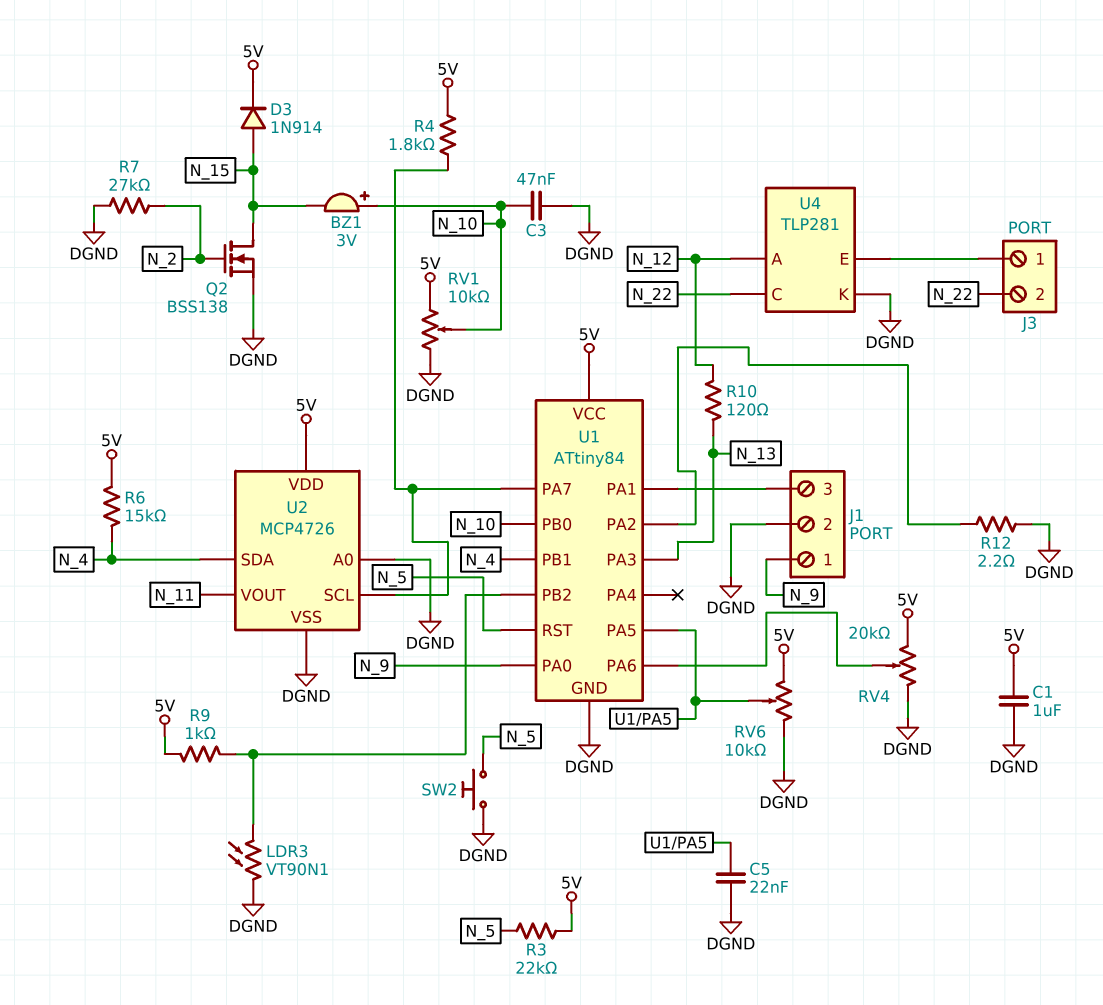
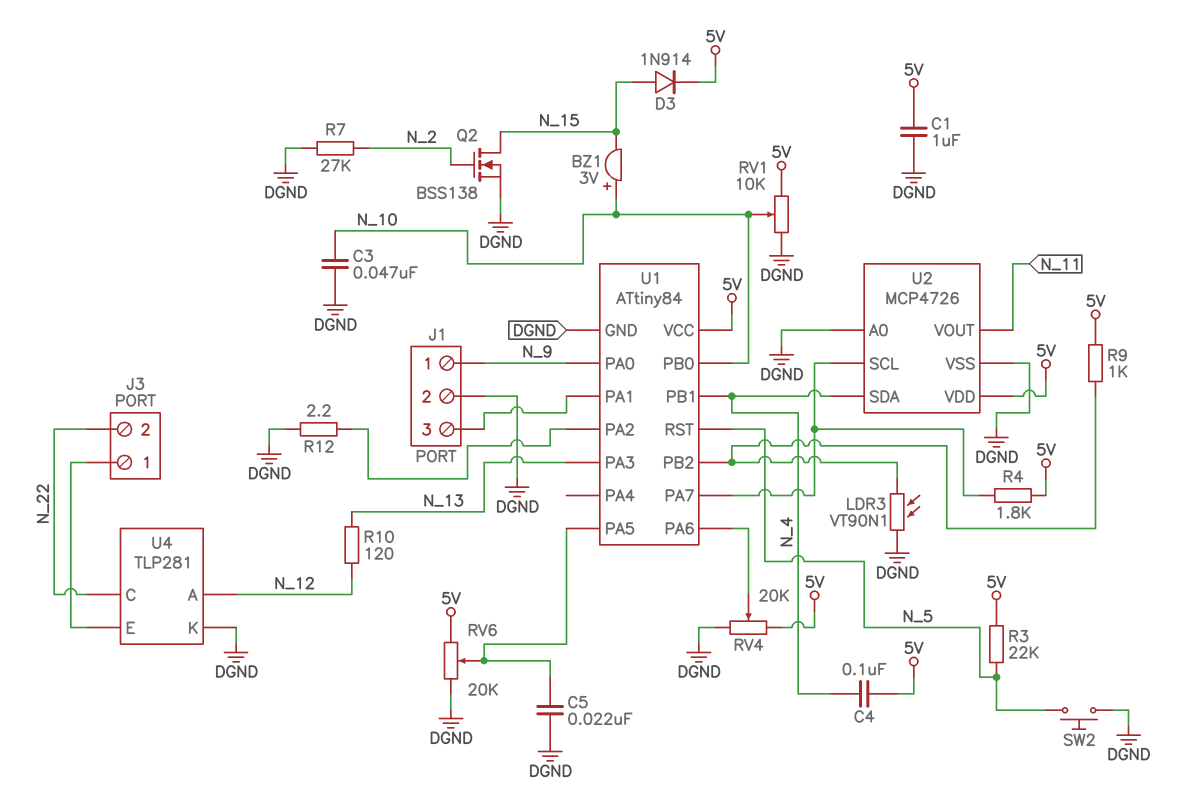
C4: none -> 100nF (5V, N_4)
R6: 15k (5V, N_4) -> none
RV6: 10k (5V, DGND, wiper U1/PA5) -> 20k (5V, DGND, wiper U1/PA5)

